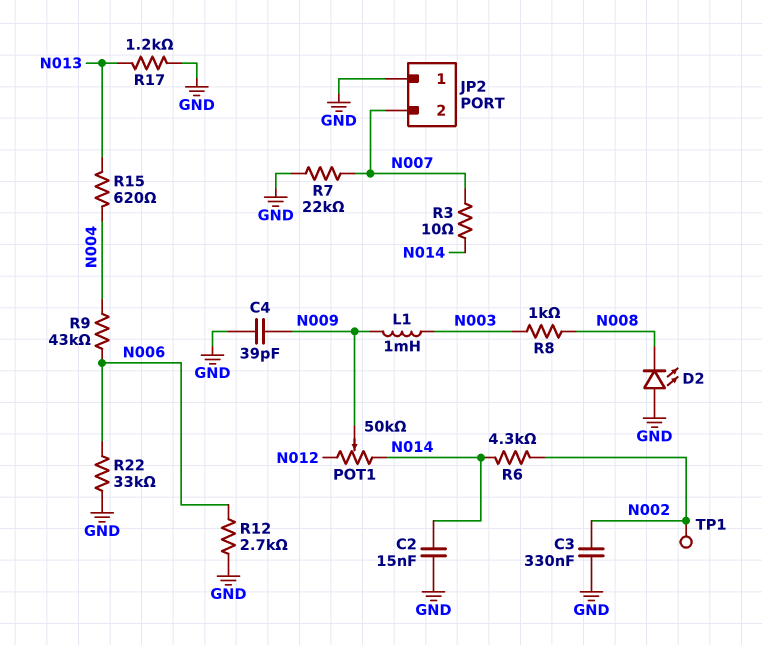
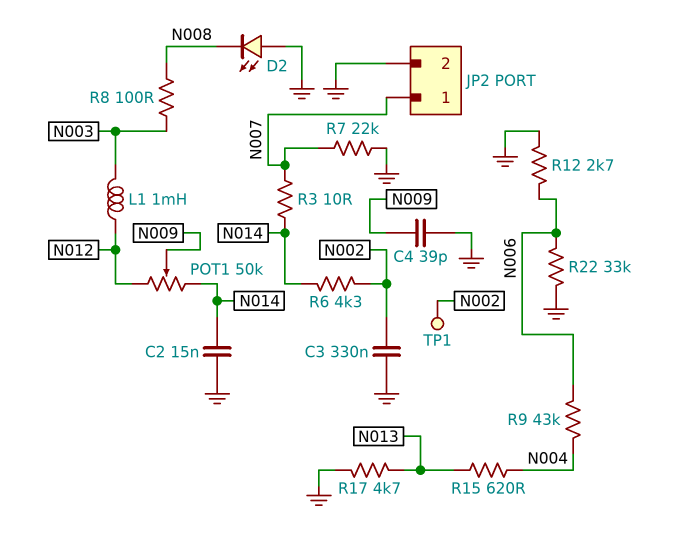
JP2 pin 1: GND -> N007
JP2 pin 2: N007 -> GND
L1: 1mH (N003, N009) -> 1mH (N003, N012)
R8: 1k (N003, N008) -> 100 (N003, N008)
R17: 1.2k (GND, N013) -> 4.7k (GND, N013)

